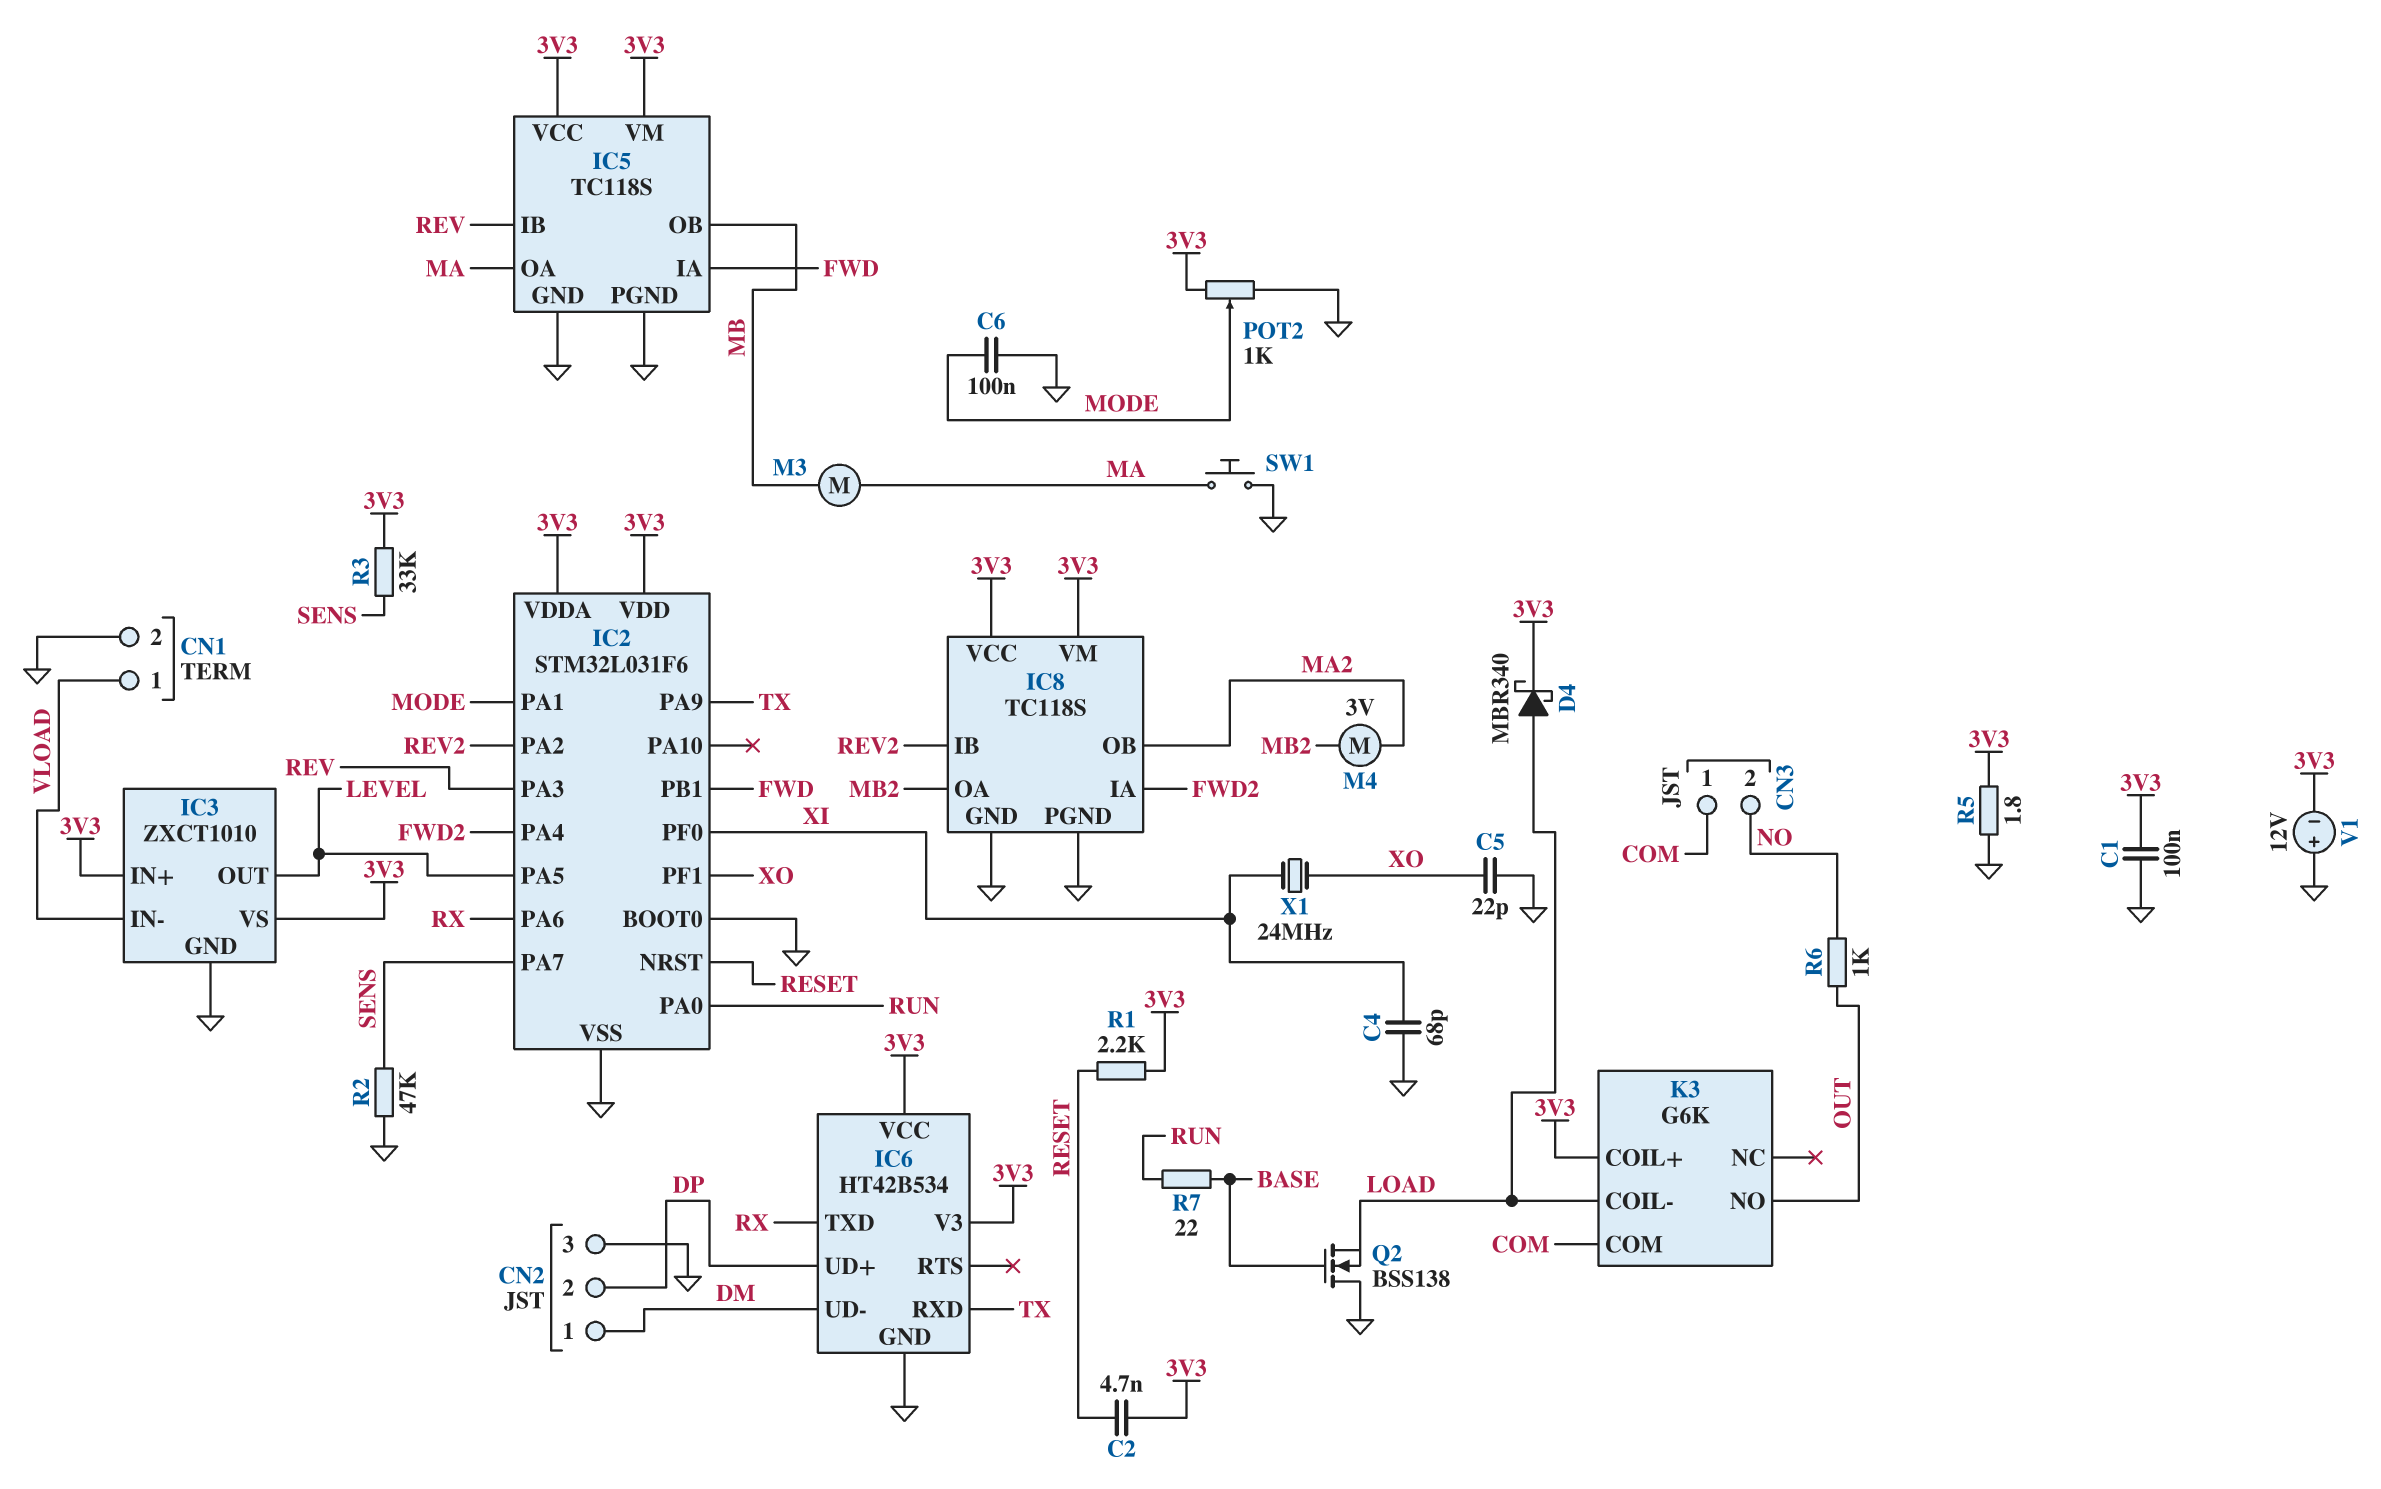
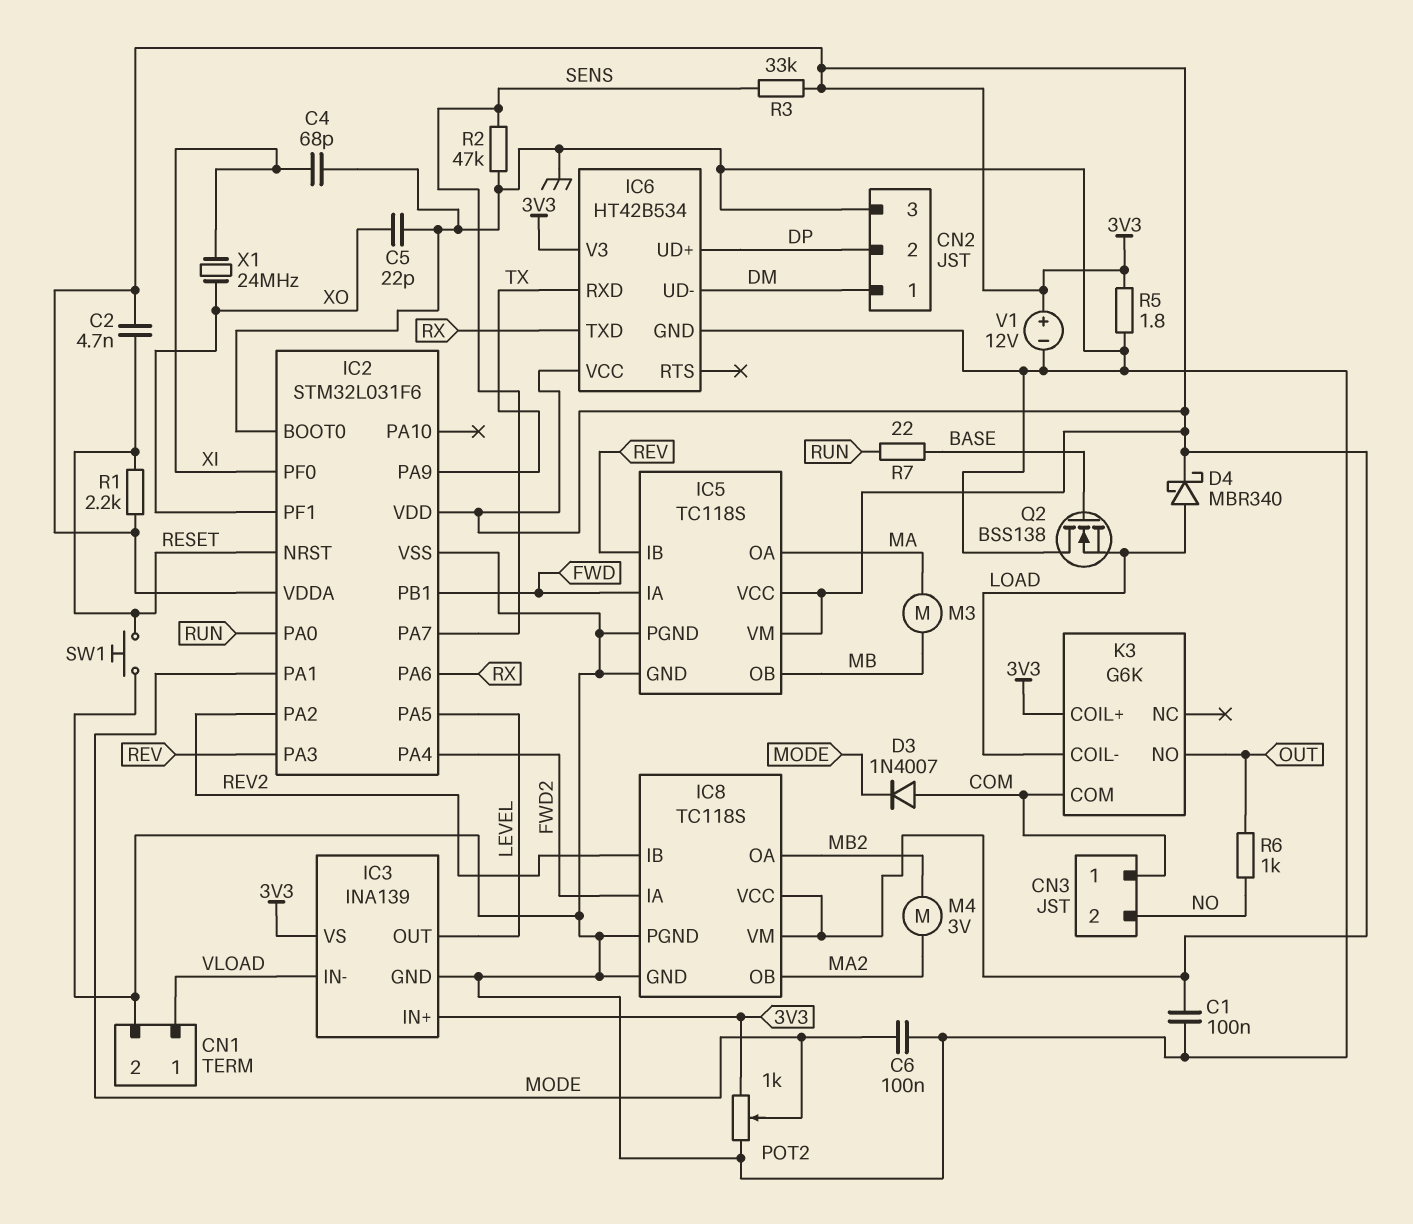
D3: none -> diode 1N4007 (A COM, K MODE)
IC3: ZXCT1010 -> INA139
SW1: button (GND, MA) -> button (GND, RESET)
V1: 12V (plus GND, minus 3V3) -> 12V (plus 3V3, minus GND)

